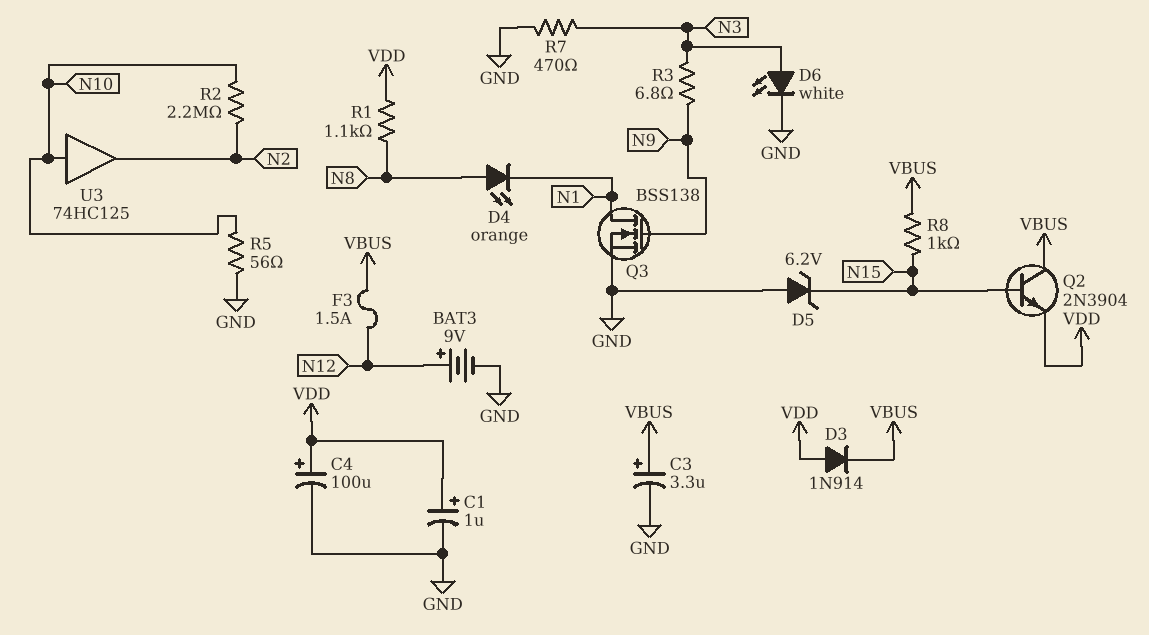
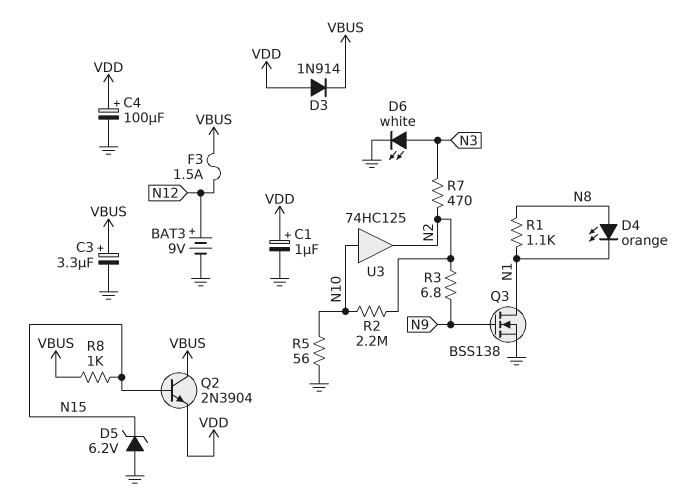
R1: 1.1k (N8, VDD) -> 1.1k (N1, N8)
R3: 6.8 (N3, N9) -> 6.8 (N2, N9)
R7: 470 (GND, N3) -> 470 (N2, N3)

